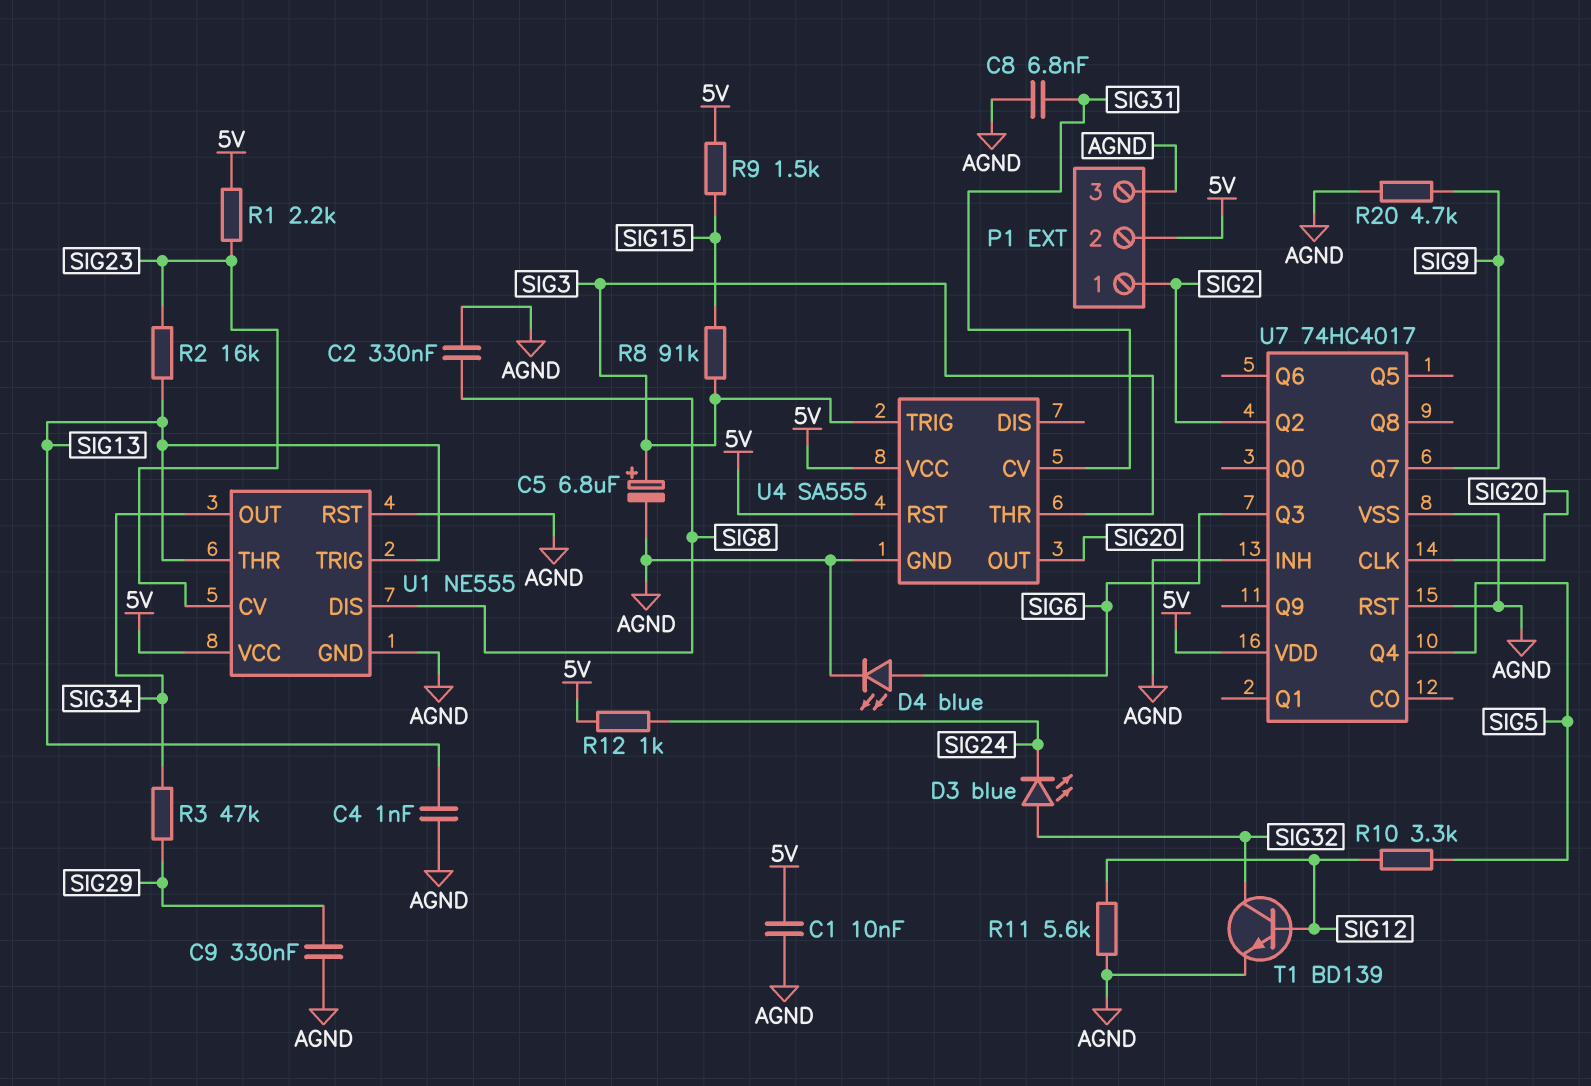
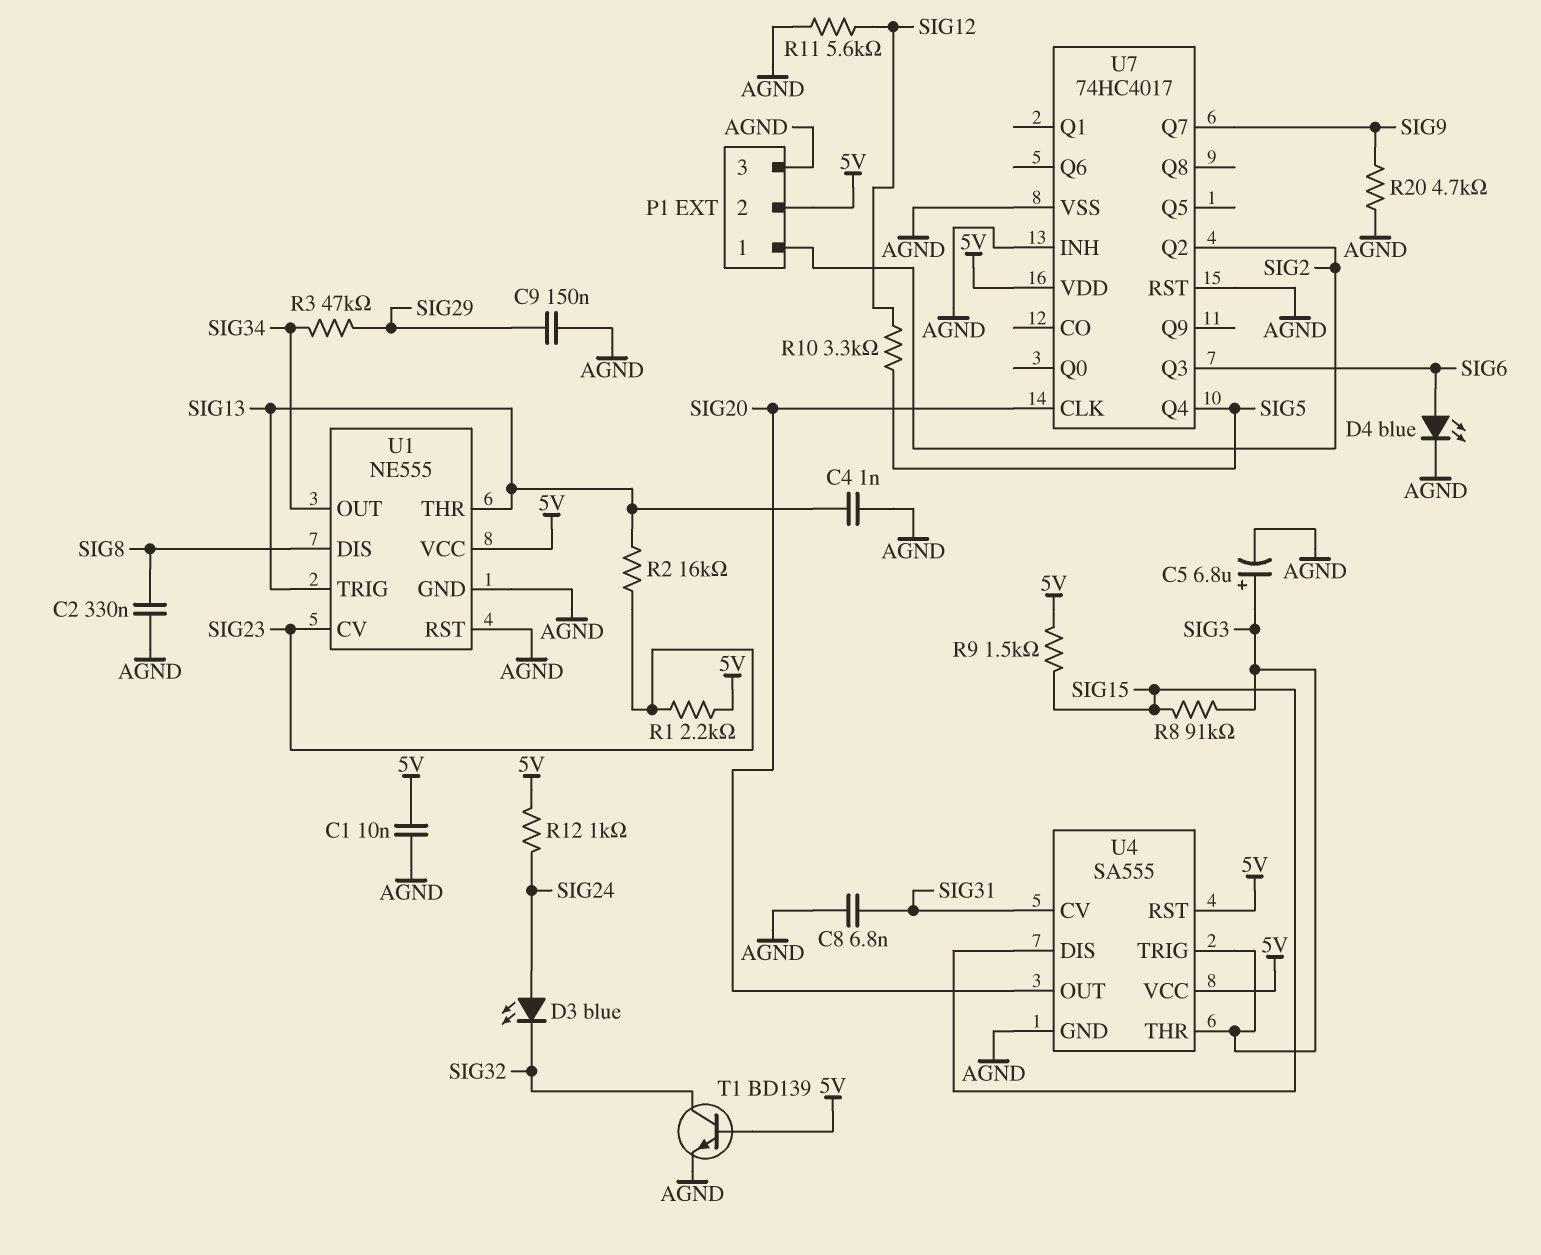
C9: 330nF (AGND, SIG29) -> 150nF (AGND, SIG29)
D3: LED blue (A SIG32, K SIG24) -> LED blue (A SIG24, K SIG32)
T1: NPN BD139 (B SIG12, C SIG32, E AGND) -> NPN BD139 (B 5V, C SIG32, E AGND)
U4 pin DIS: none -> SIG15

